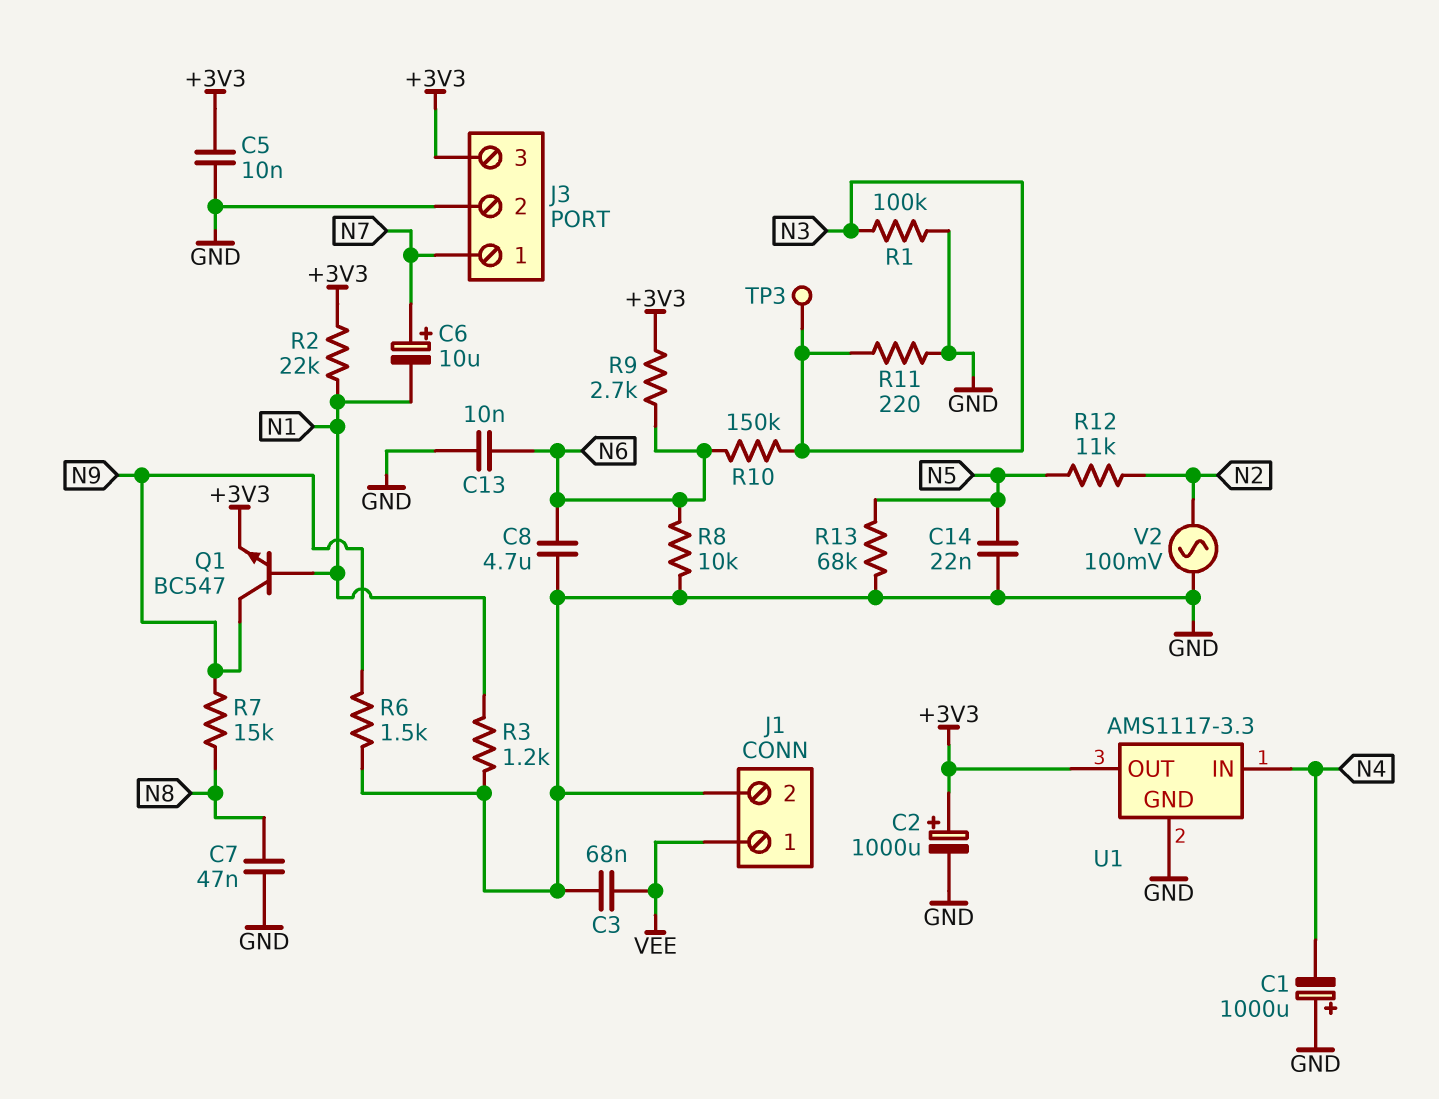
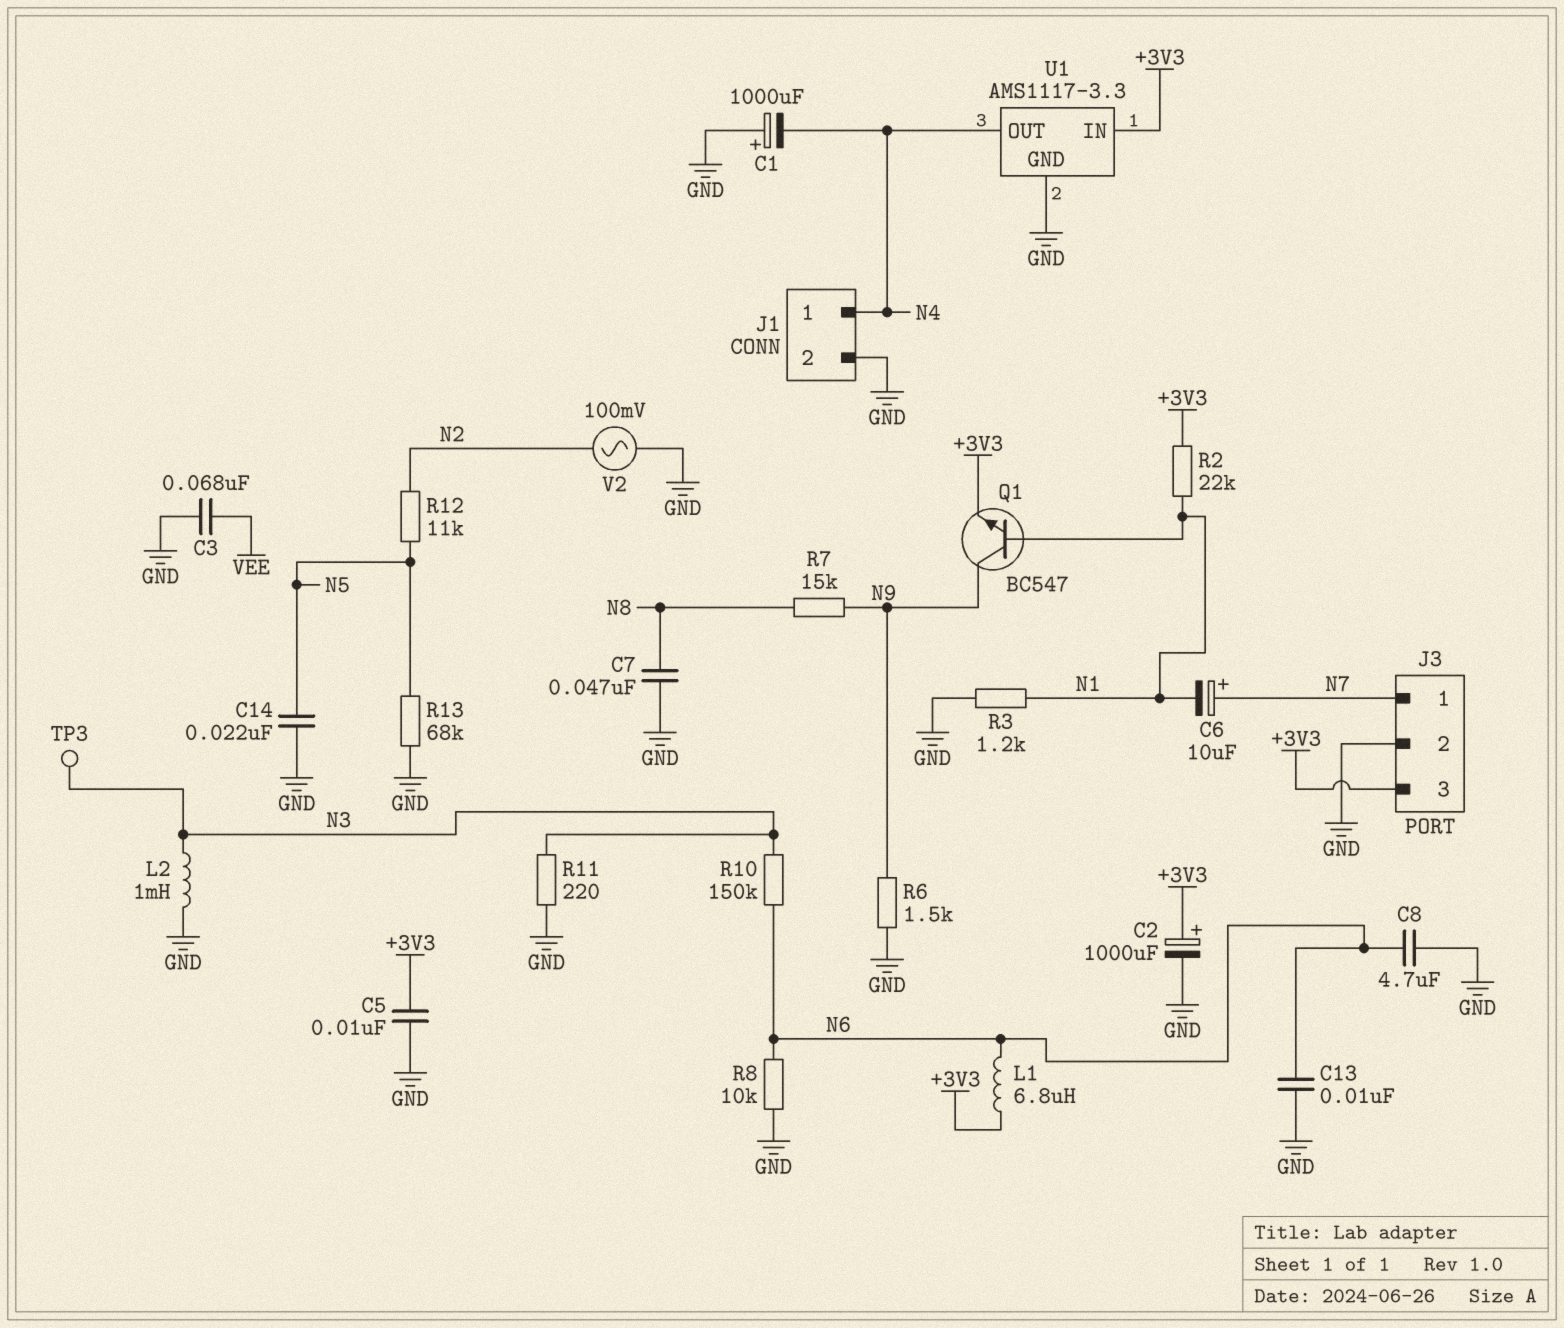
J1 pin 1: VEE -> N4
L1: none -> 6.8uH (+3V3, N6)
L2: none -> 1mH (GND, N3)
R1: 100k (GND, N3) -> none
R9: 2.7k (+3V3, N6) -> none
U1 pin IN: N4 -> +3V3
U1 pin OUT: +3V3 -> N4

